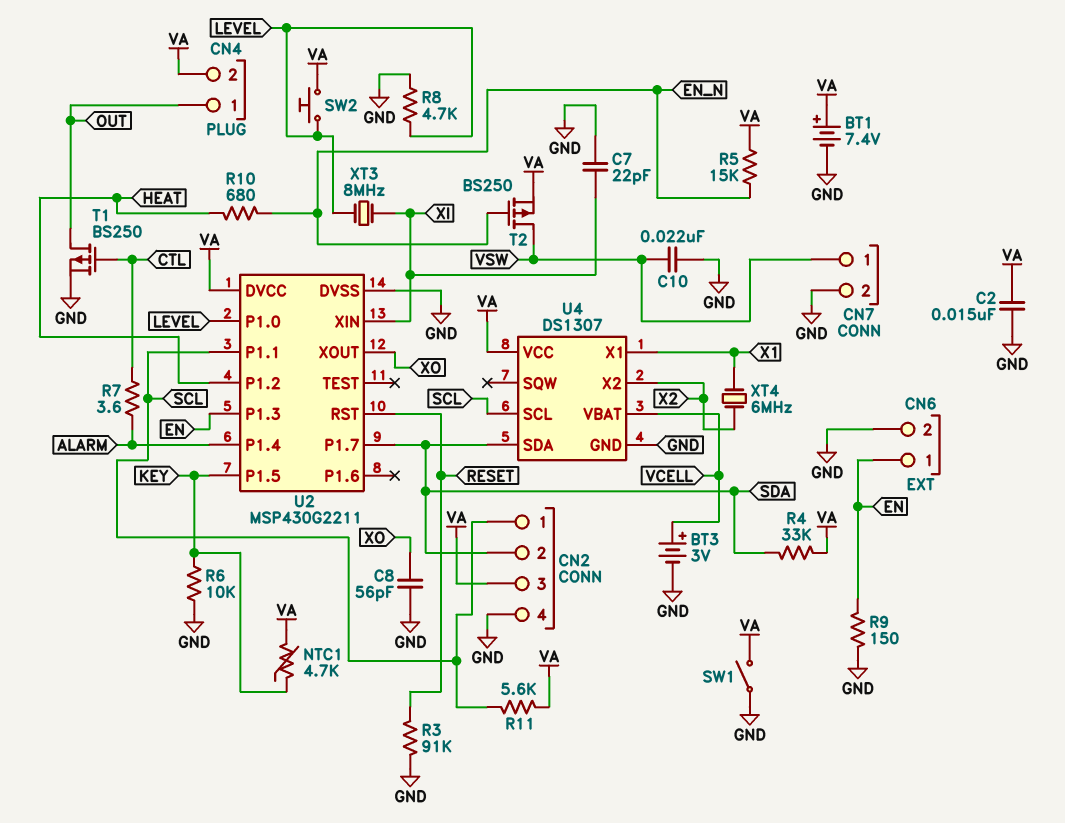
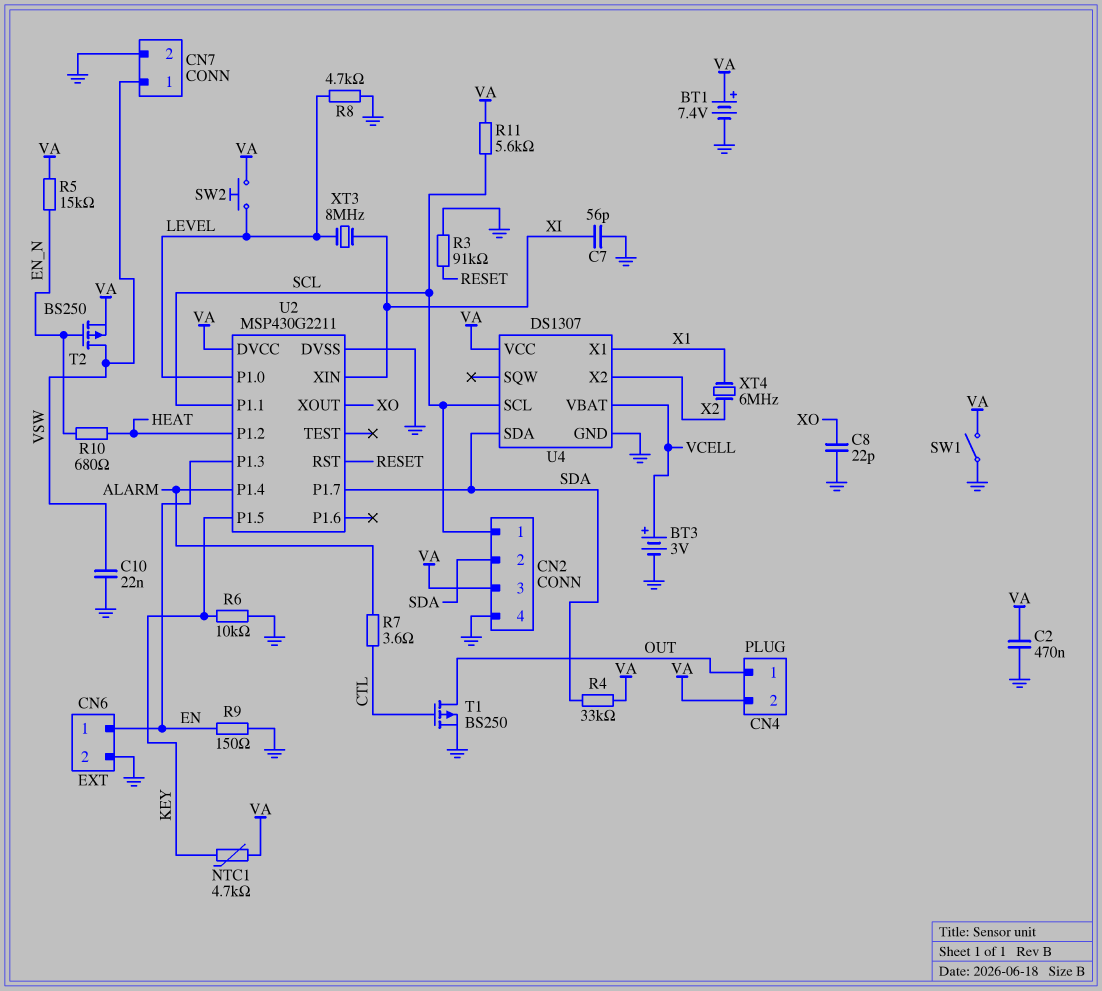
C2: 15nF (GND, VA) -> 470nF (GND, VA)
C7: 22pF (GND, XI) -> 56pF (GND, XI)
C8: 56pF (GND, XO) -> 22pF (GND, XO)

